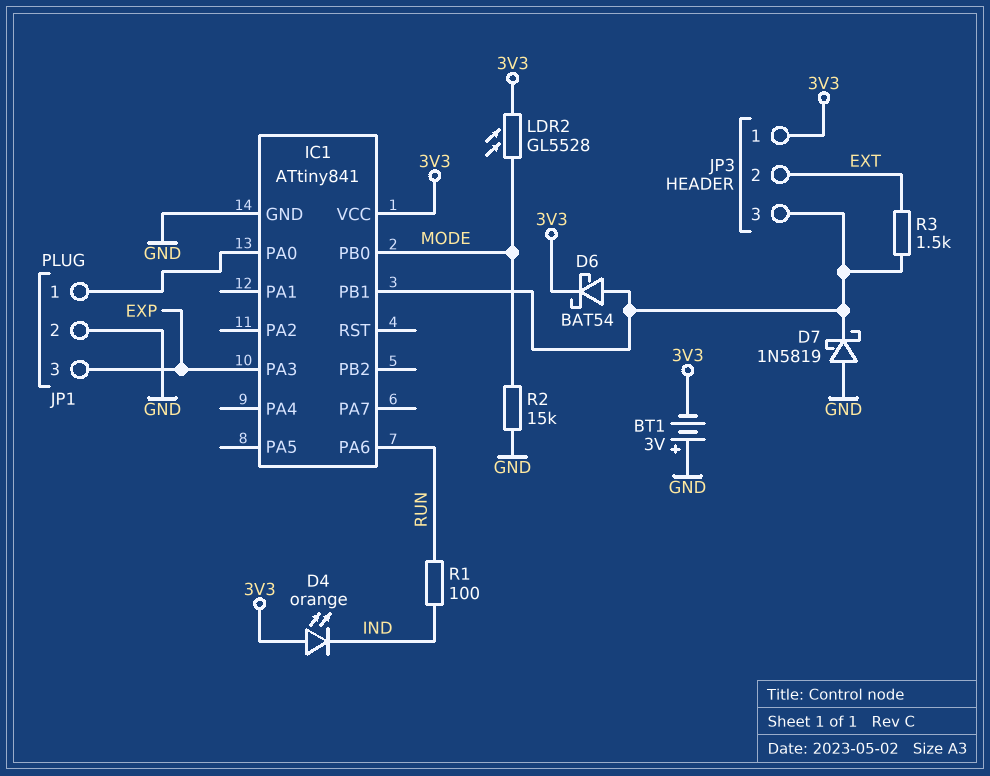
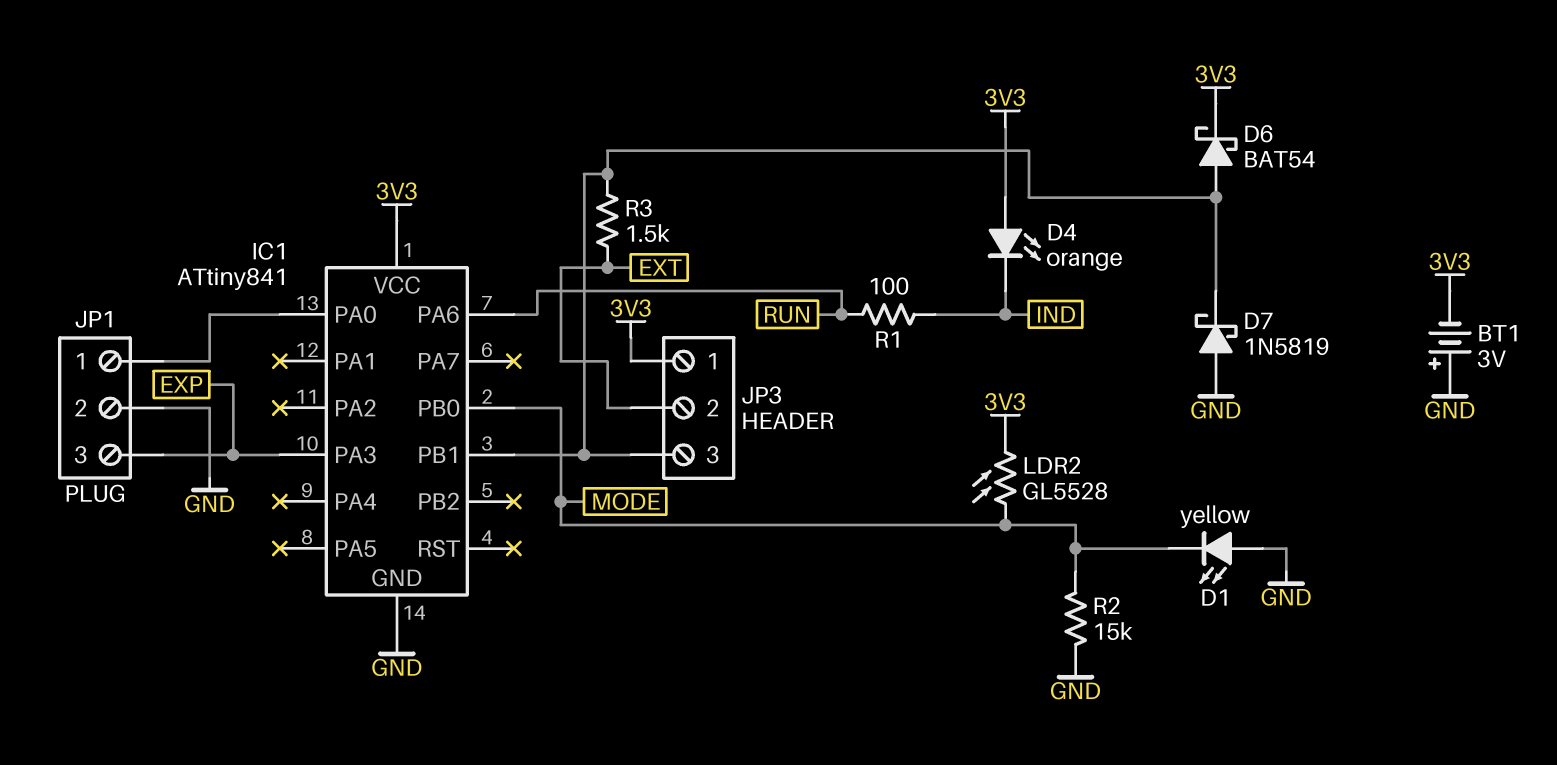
D1: none -> LED yellow (A GND, K MODE)

